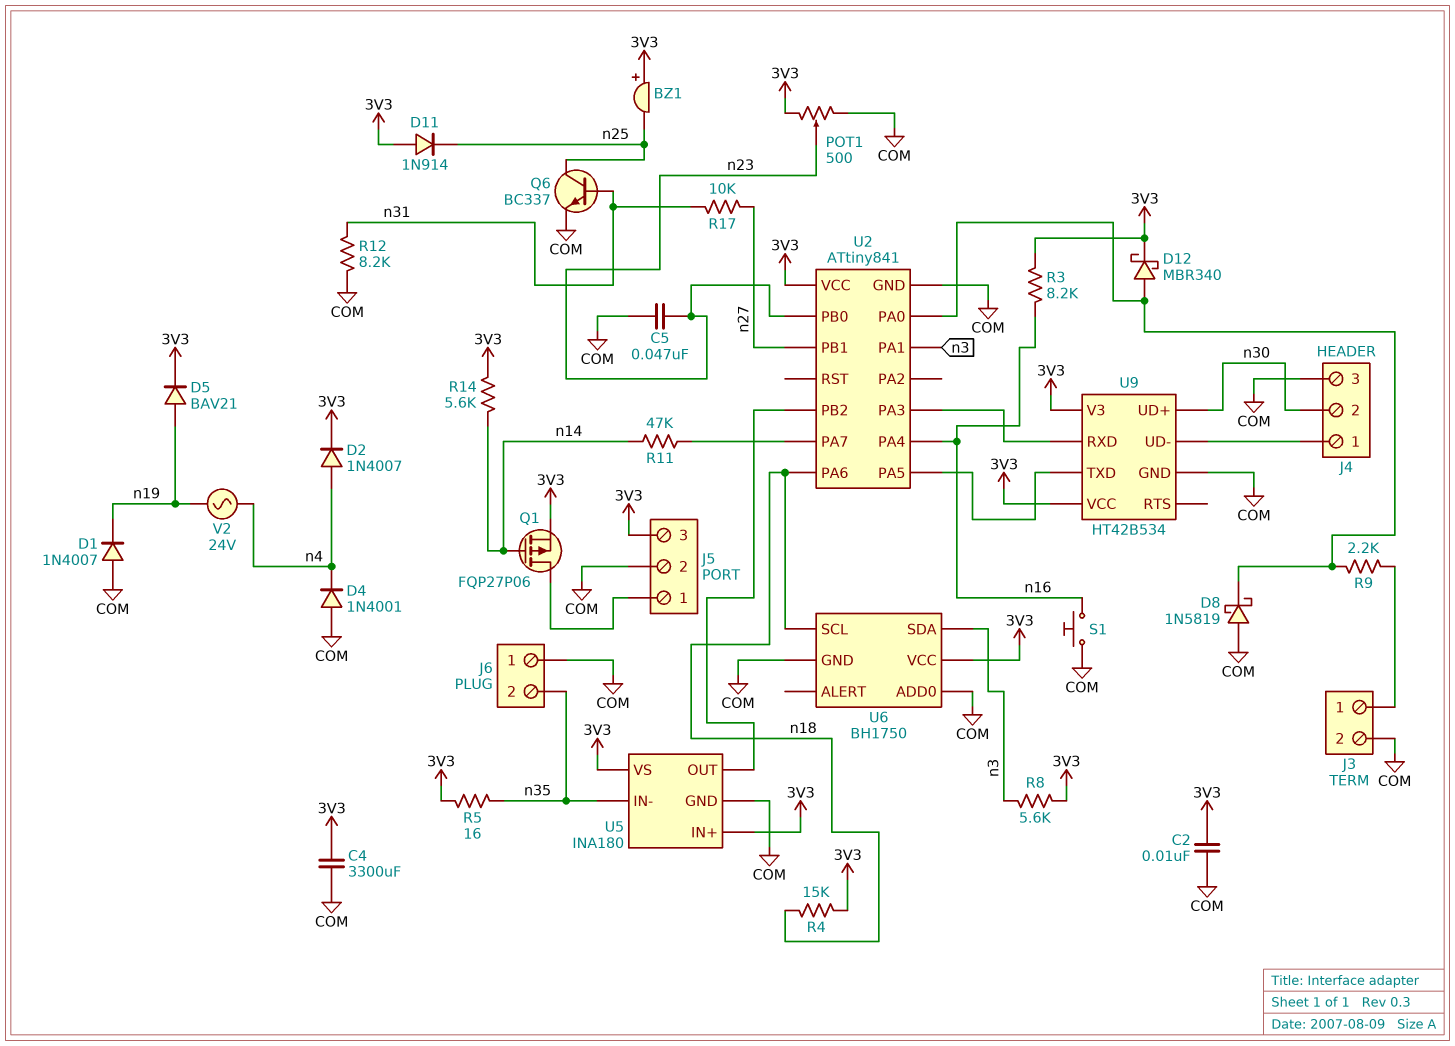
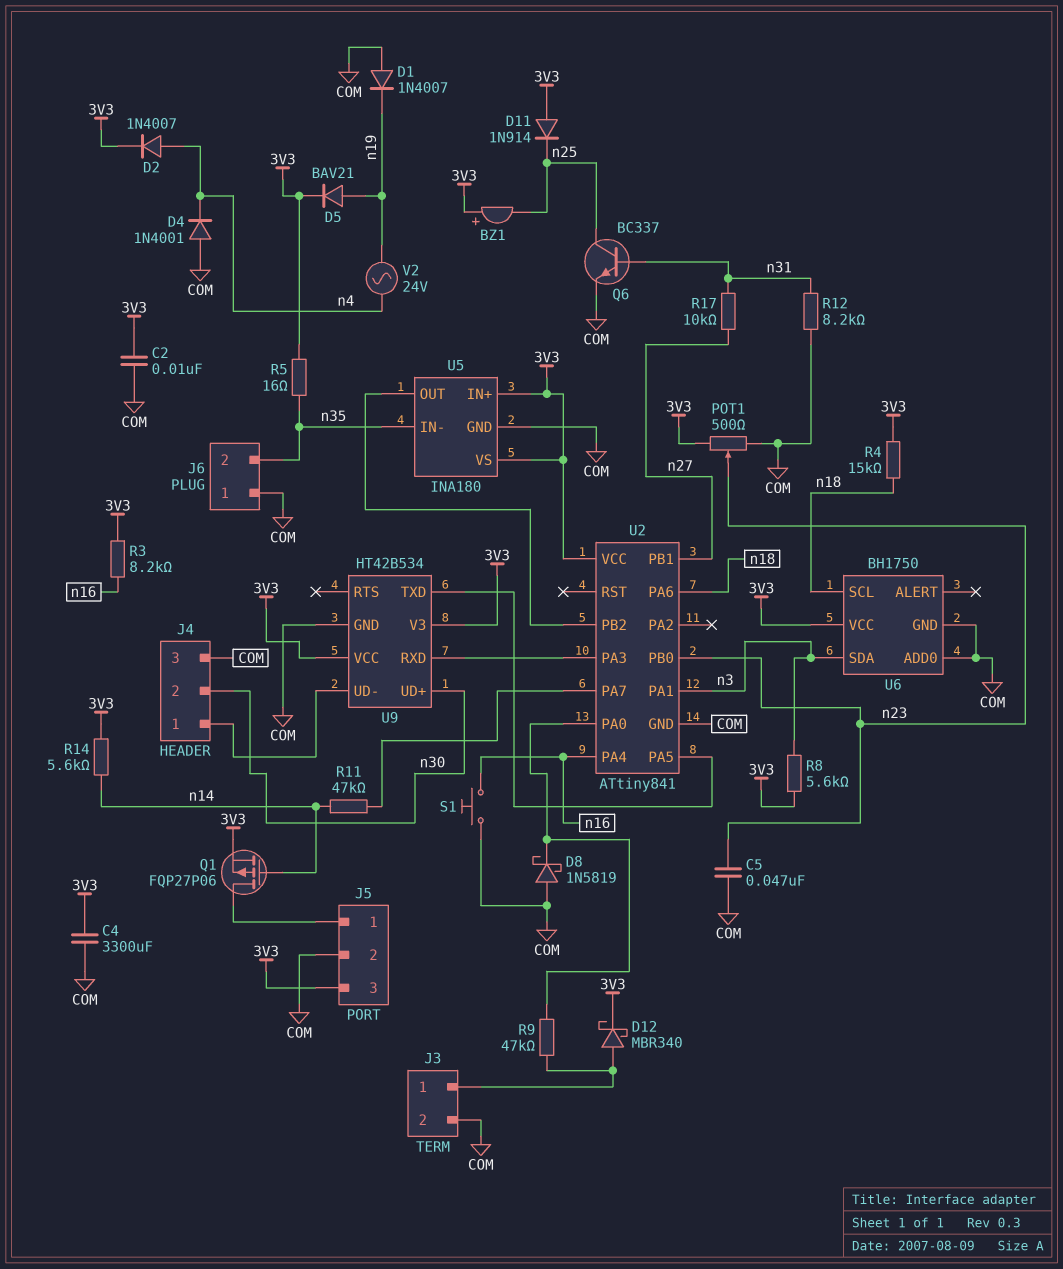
D12: schottky MBR340 (A U2/PA0, K 3V3) -> schottky MBR340 (A J3/1, K 3V3)
R9: 2.2k (J3/1, U2/PA0) -> 47k (J3/1, U2/PA0)

